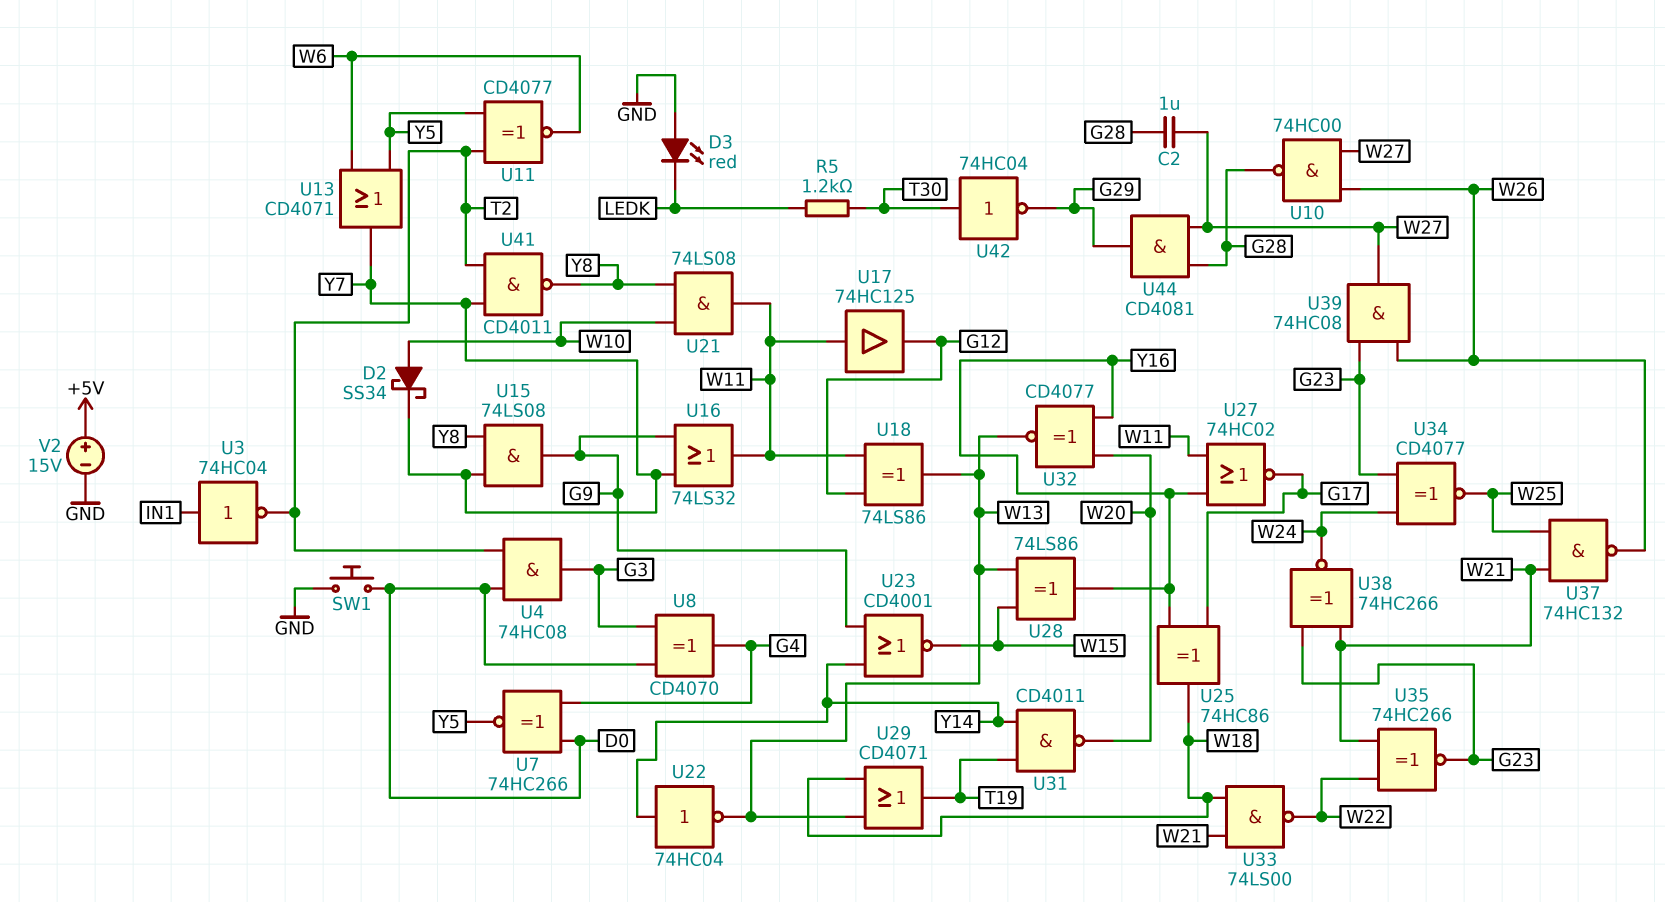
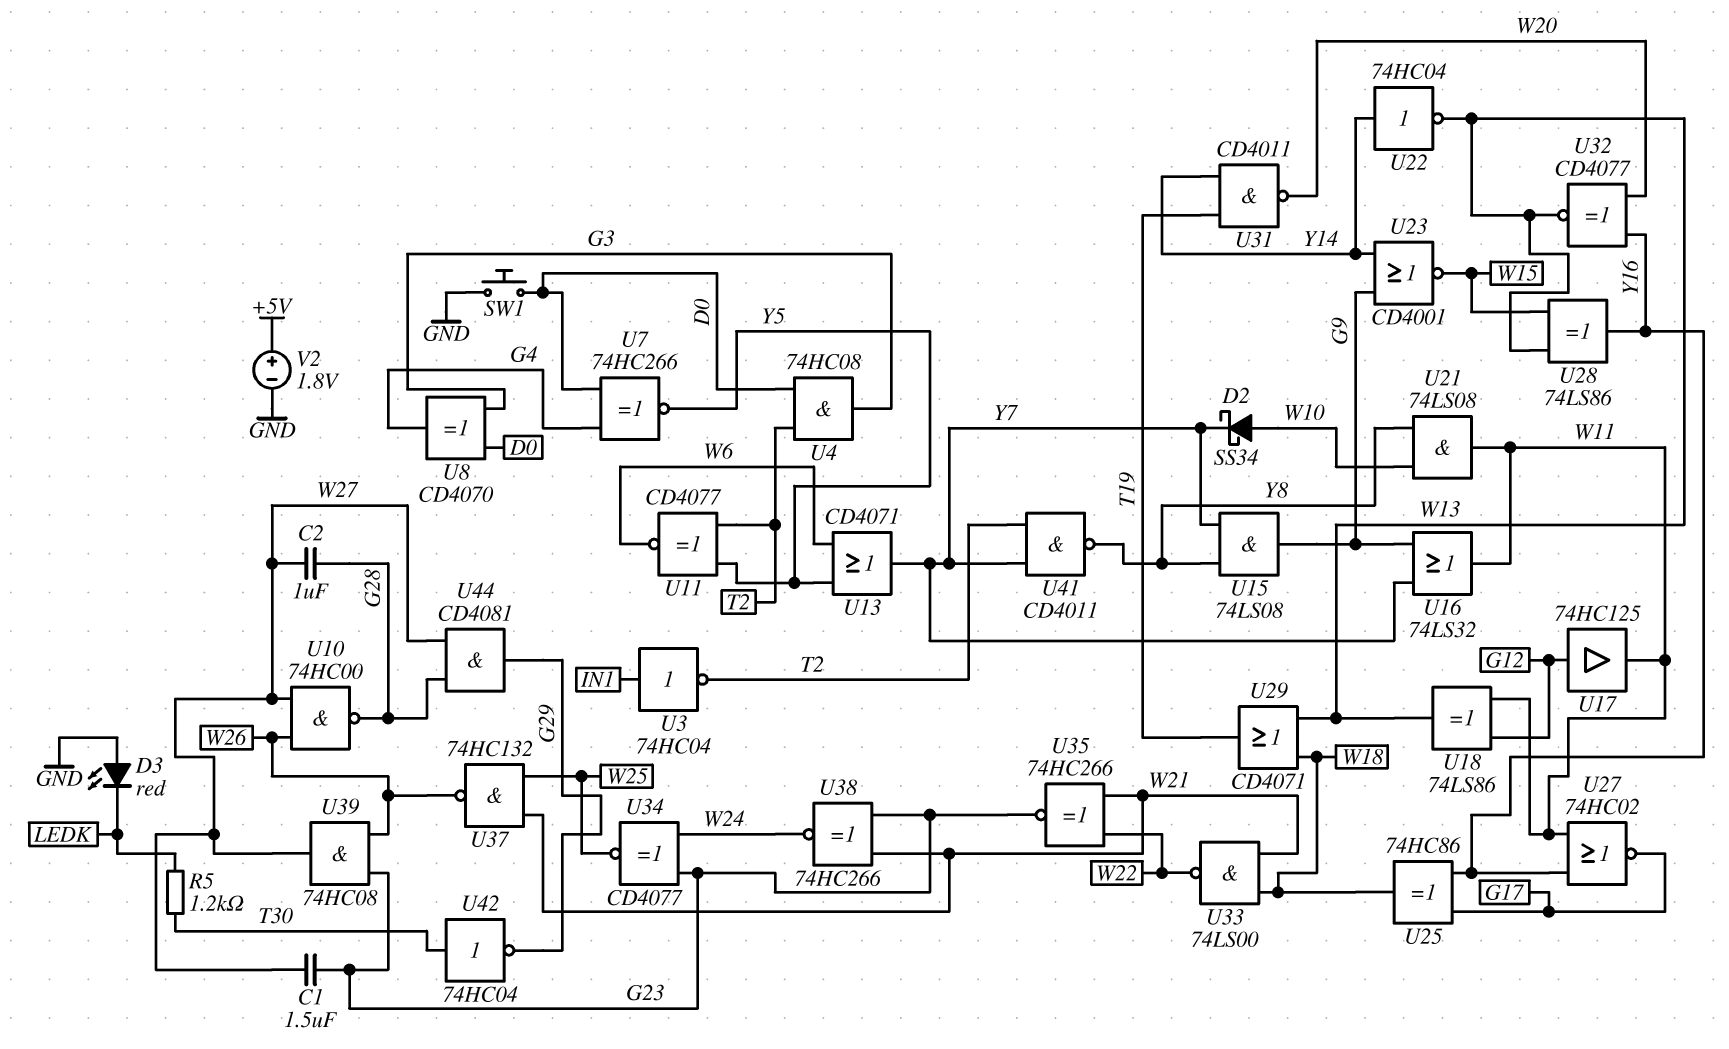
C1: none -> 1.5uF (G23, W27)
U17: buffer 74HC125 (in W11, out G12) -> buffer 74HC125 (in G12, out W11)
V2: 15V (plus +5V, minus GND) -> 1.8V (plus +5V, minus GND)

